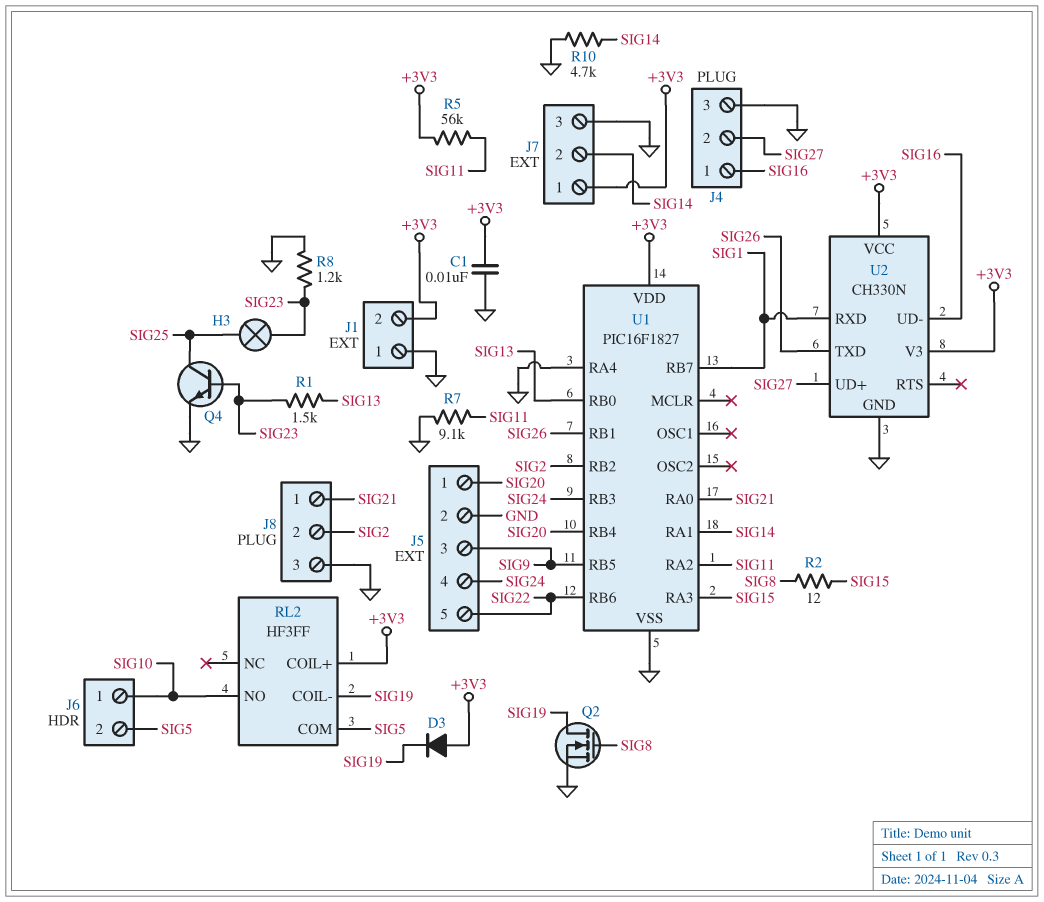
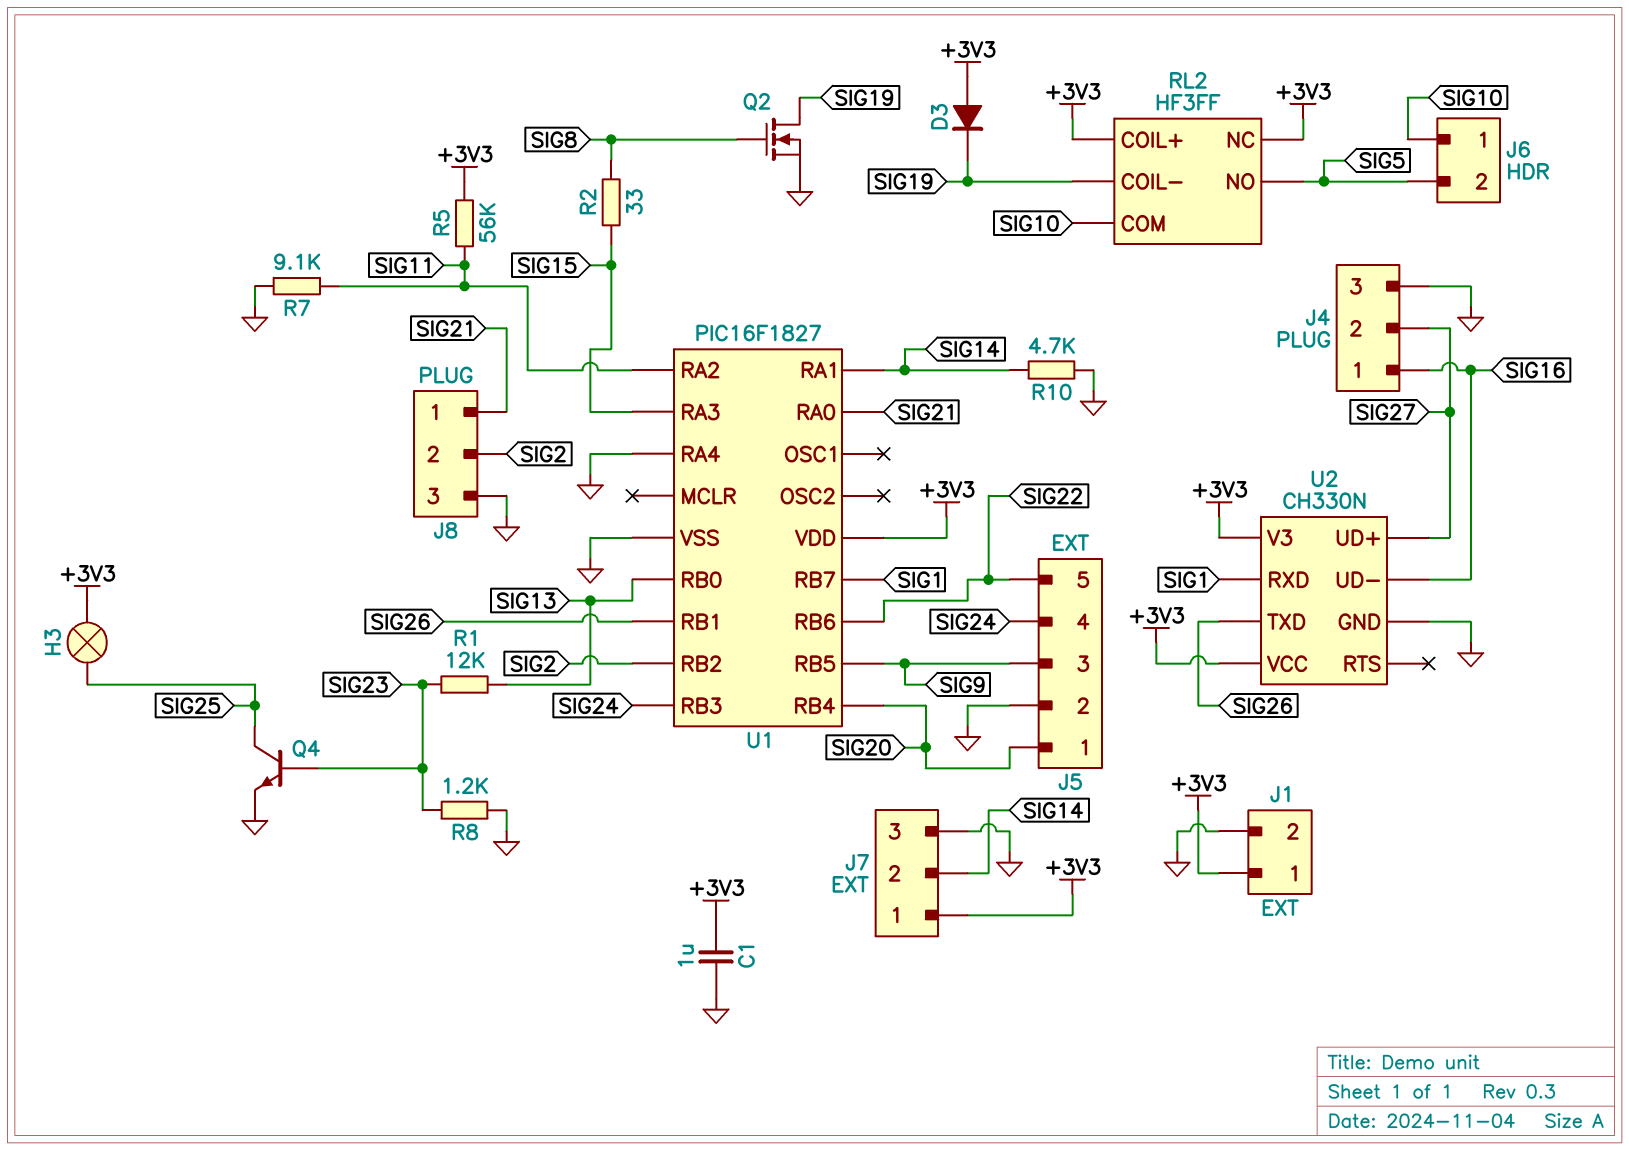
C1: 10nF (+3V3, GND) -> 1uF (+3V3, GND)
H3: lamp (SIG23, SIG25) -> lamp (+3V3, SIG25)
J1 pin 1: GND -> +3V3
J1 pin 2: +3V3 -> GND
R1: 1.5k (SIG13, SIG23) -> 12k (SIG13, SIG23)
R2: 12 (SIG8, SIG15) -> 33 (SIG8, SIG15)
RL2 pin COM: SIG5 -> SIG10
RL2 pin NC: none -> +3V3
RL2 pin NO: SIG10 -> SIG5

